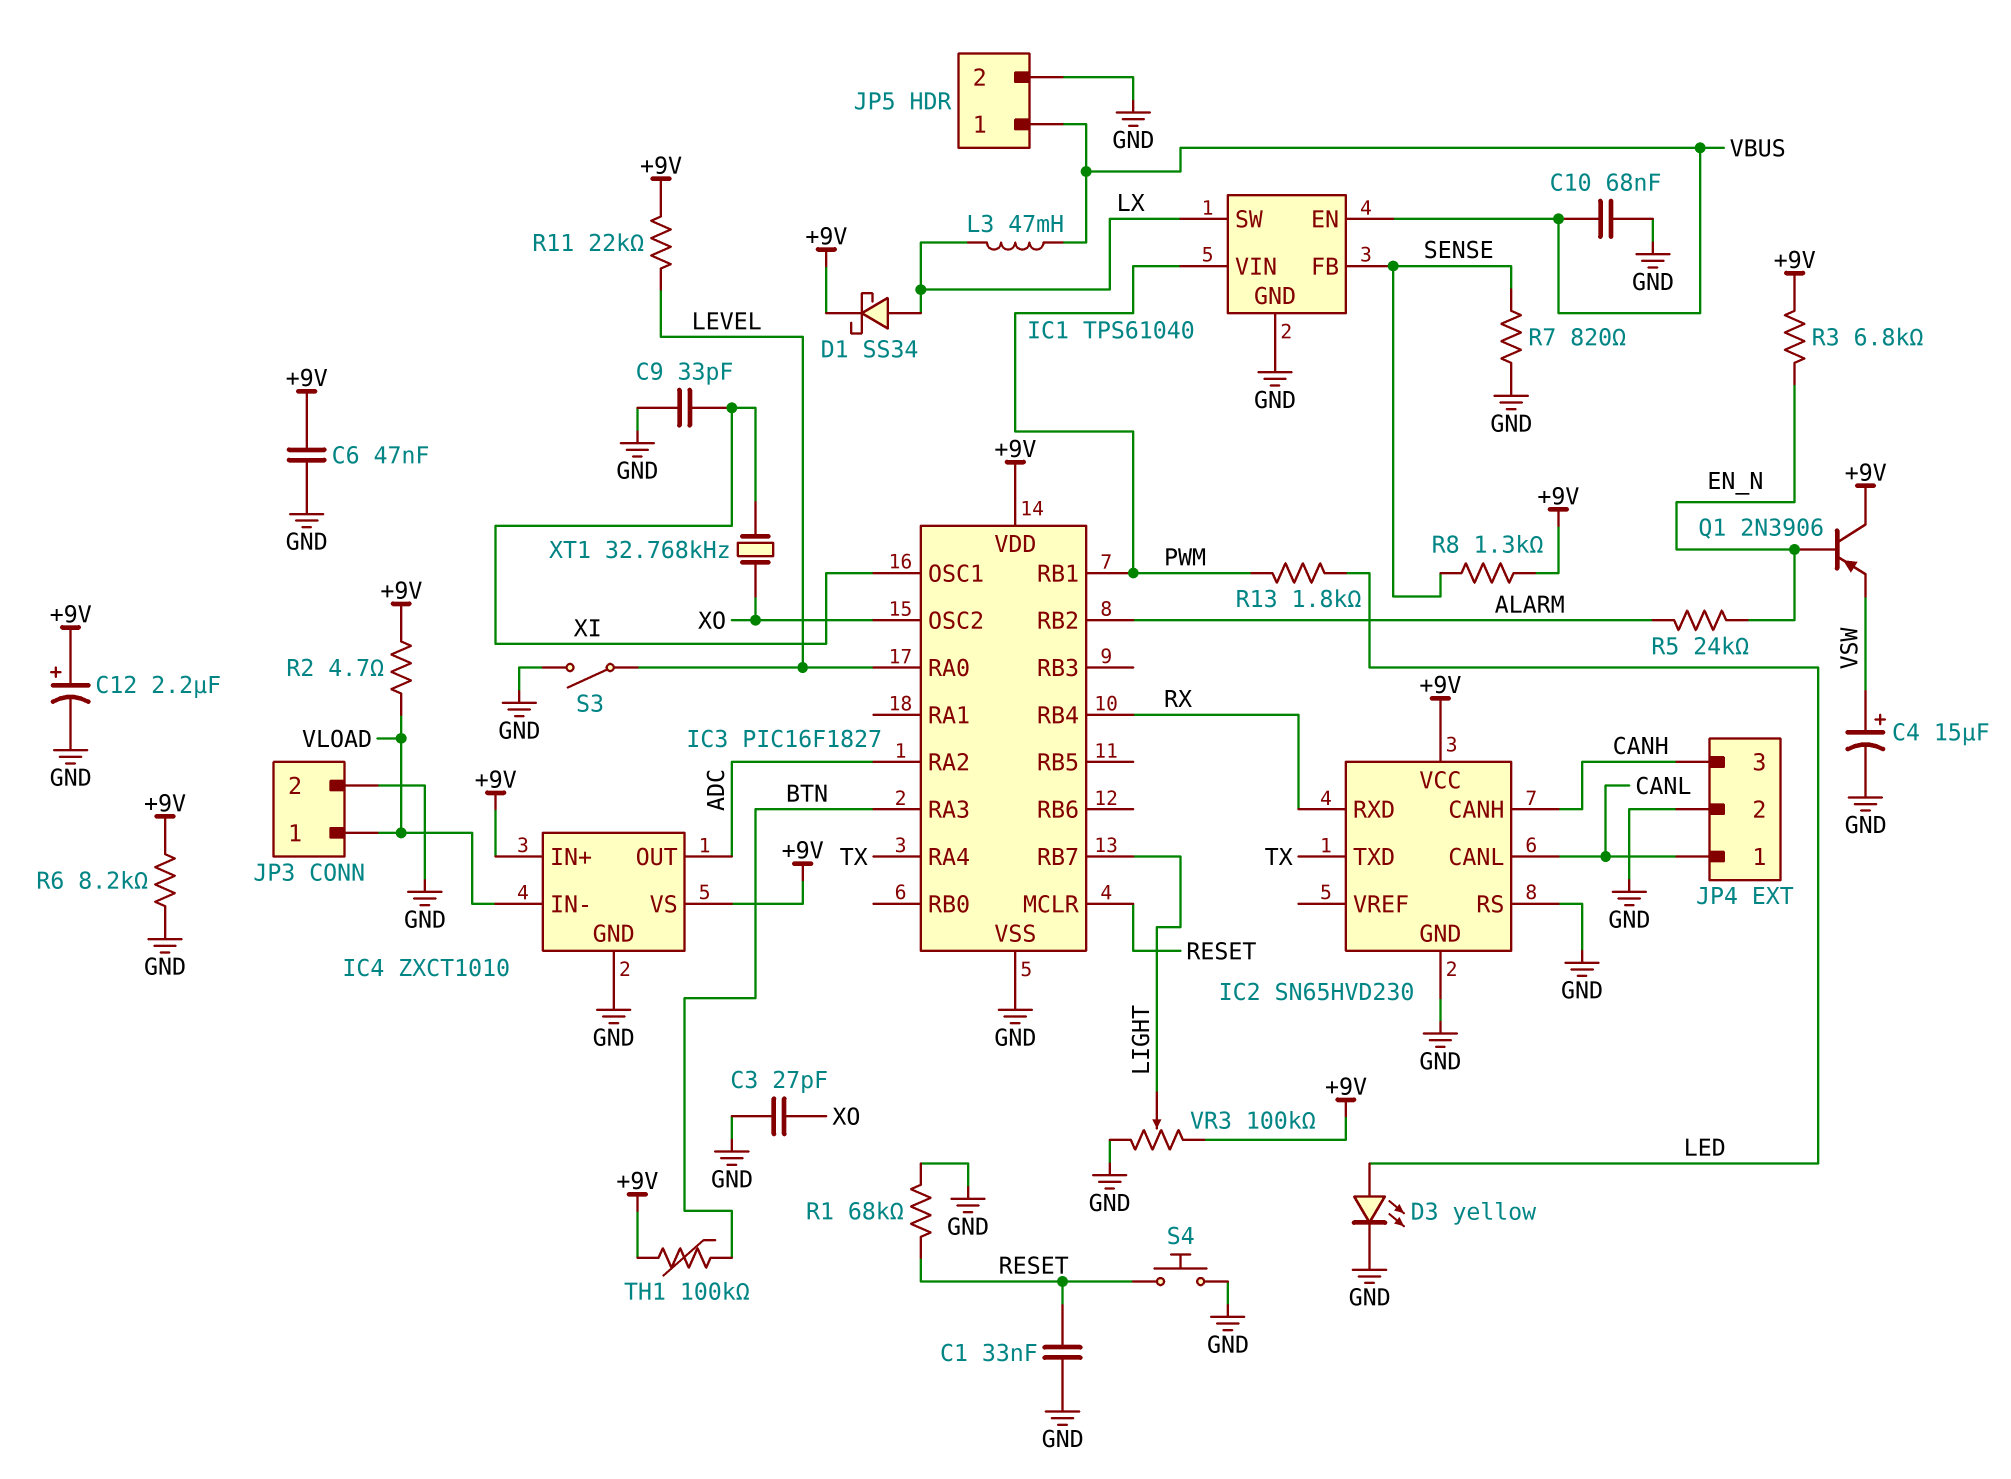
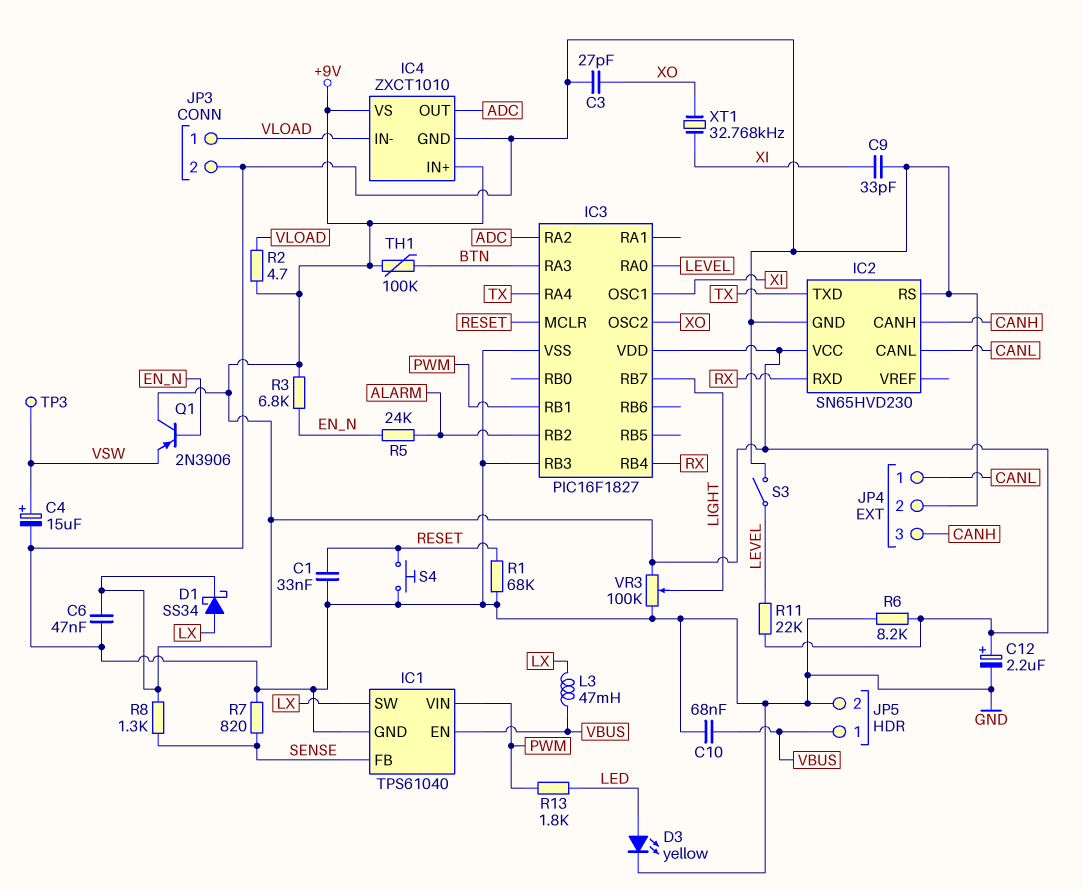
IC3 pin RB3: none -> GND
TP3: none -> test point (VSW)

